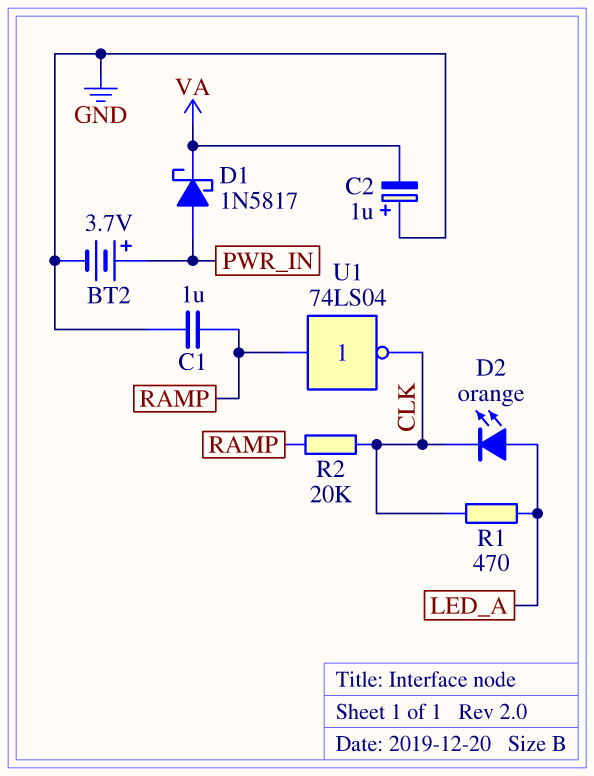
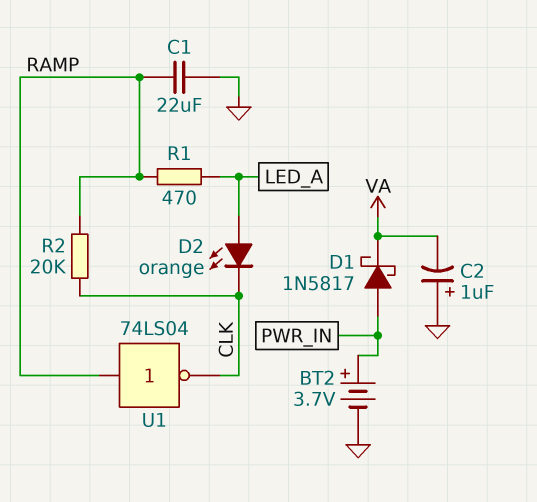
C1: 1uF (GND, RAMP) -> 22uF (GND, RAMP)
R1: 470 (CLK, LED_A) -> 470 (LED_A, RAMP)

